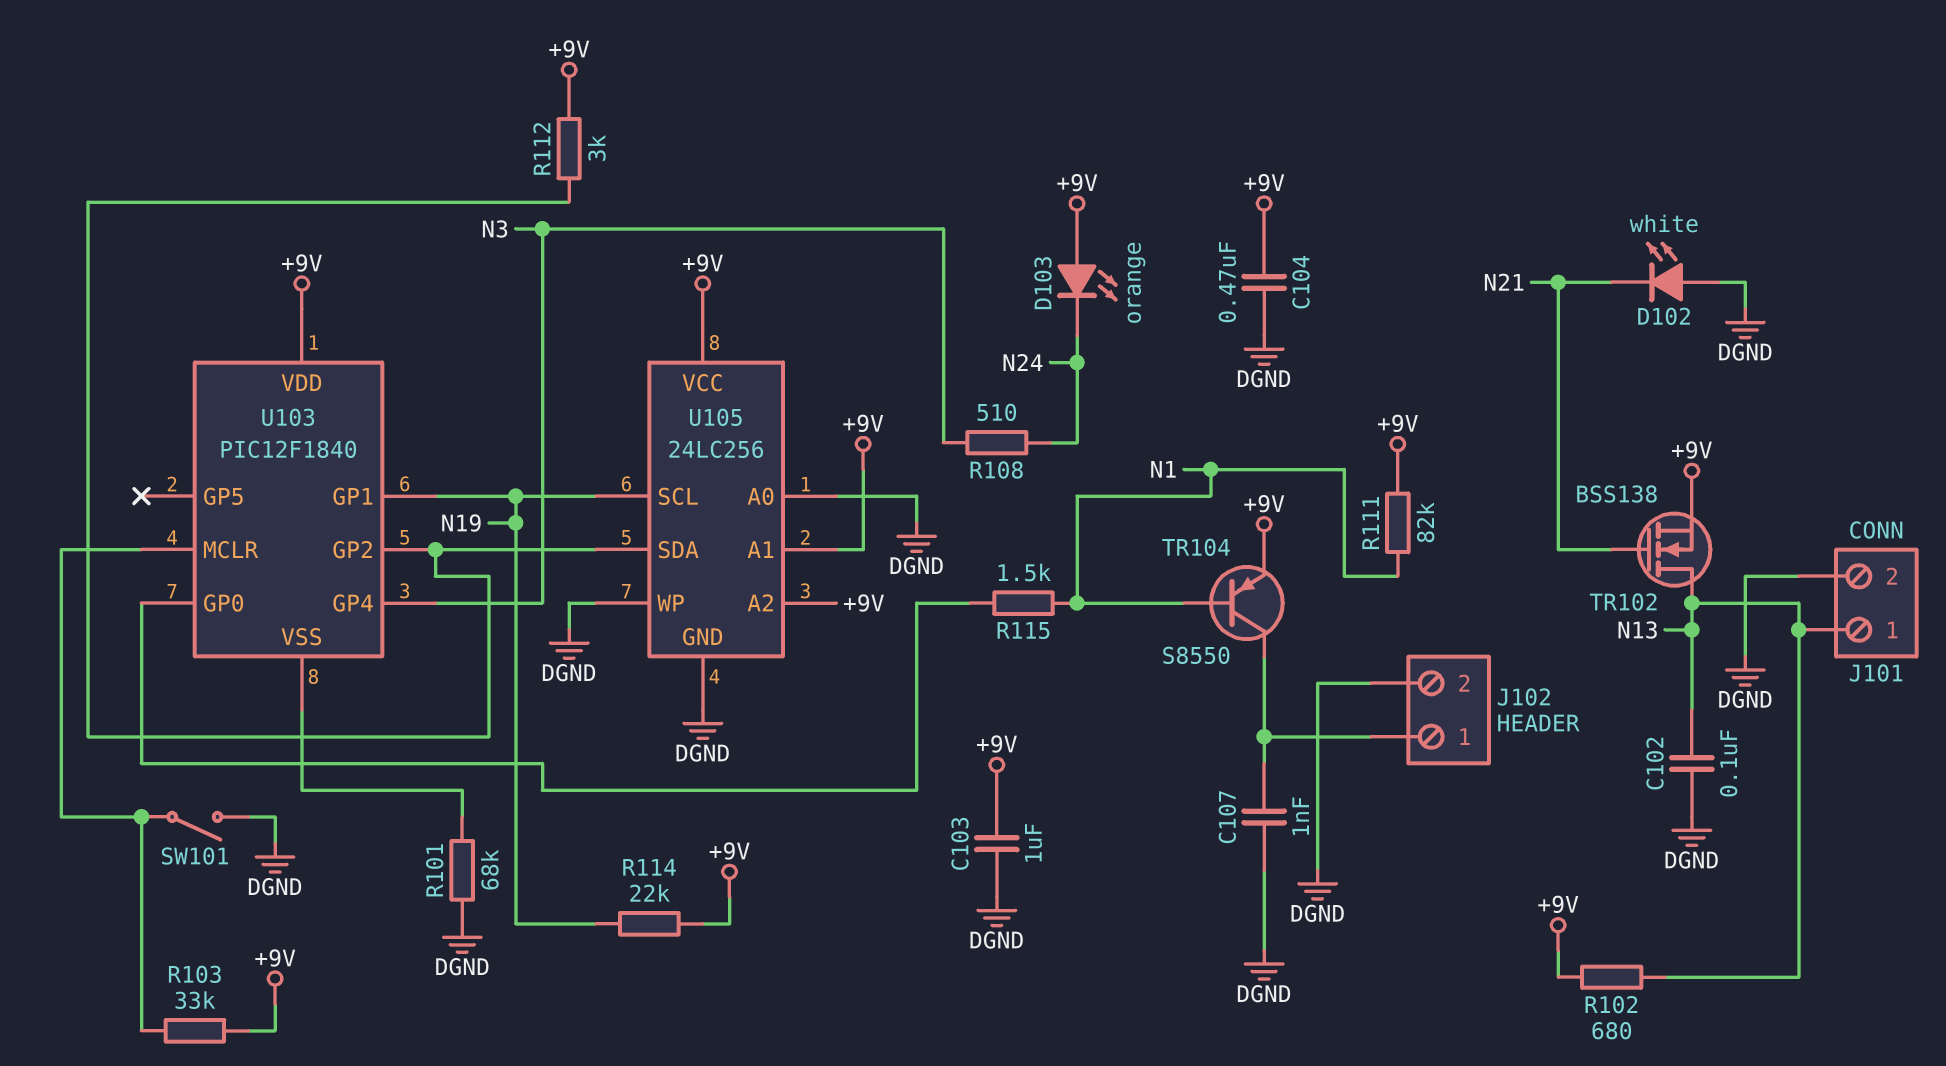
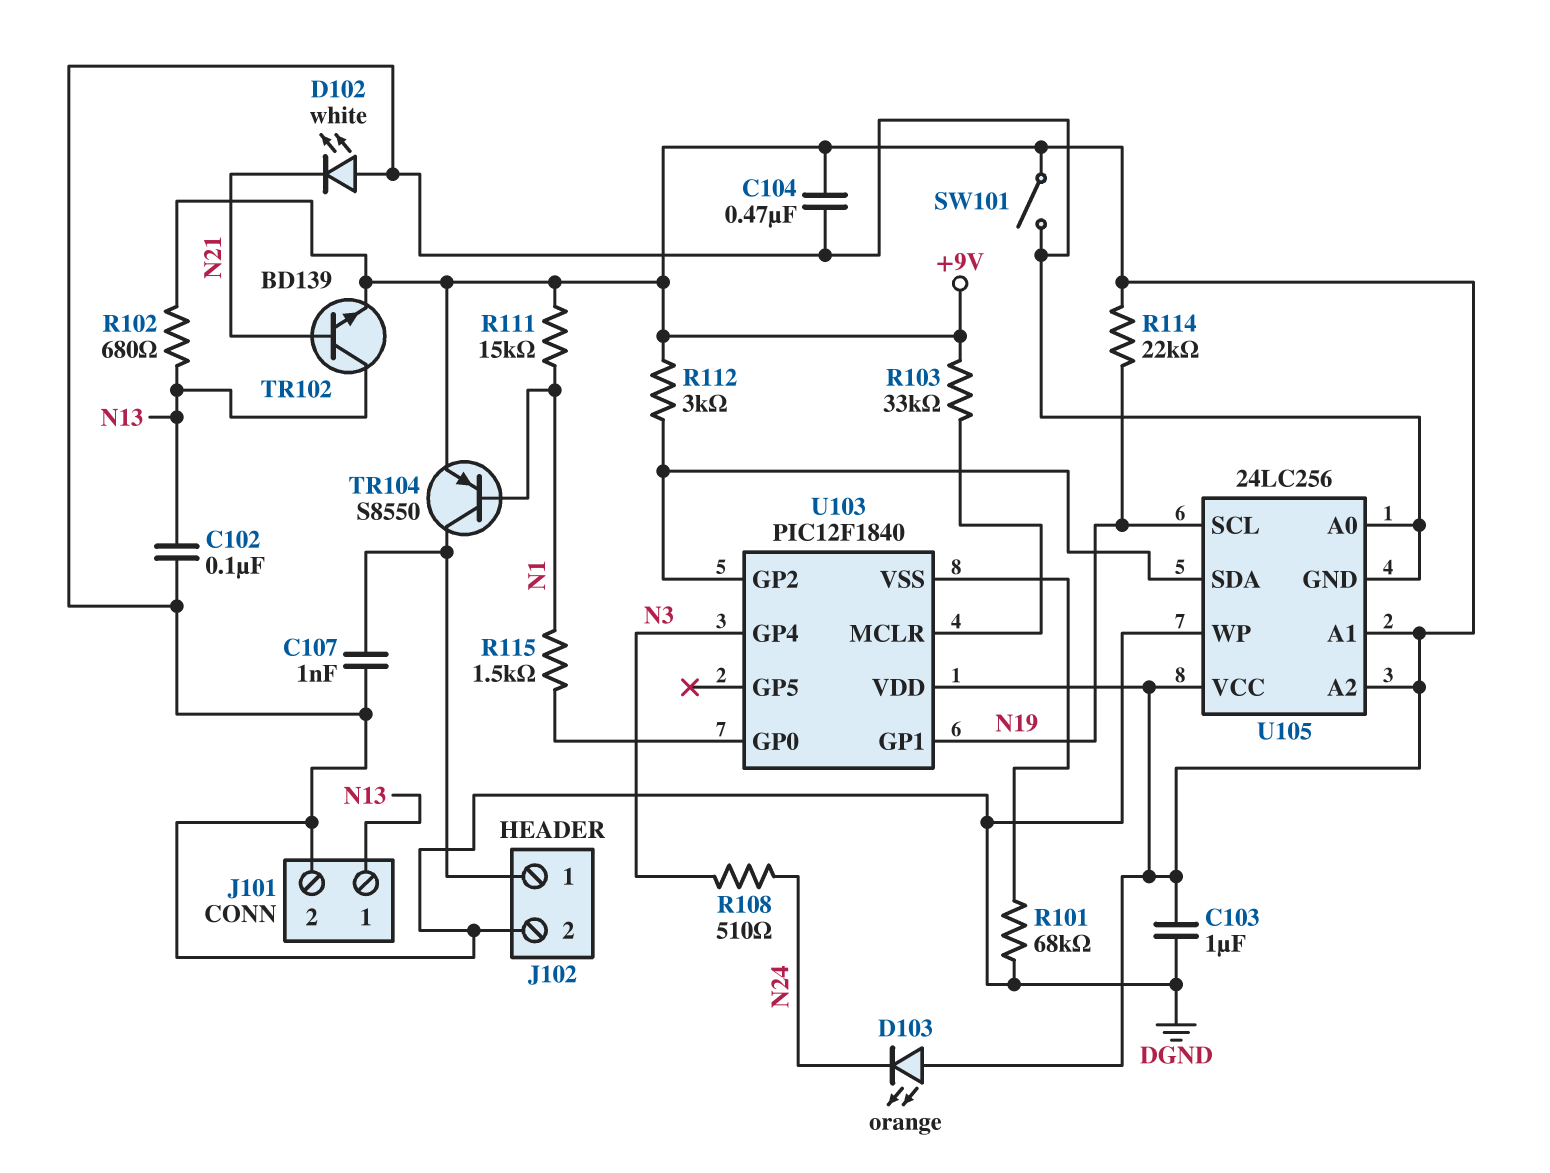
R111: 82k (+9V, N1) -> 15k (+9V, N1)
SW101: switch (DGND, U103/MCLR) -> switch (+9V, DGND)
TR102: NMOS BSS138 (G N21, D N13, S +9V) -> NPN BD139 (B N21, C N13, E +9V)

